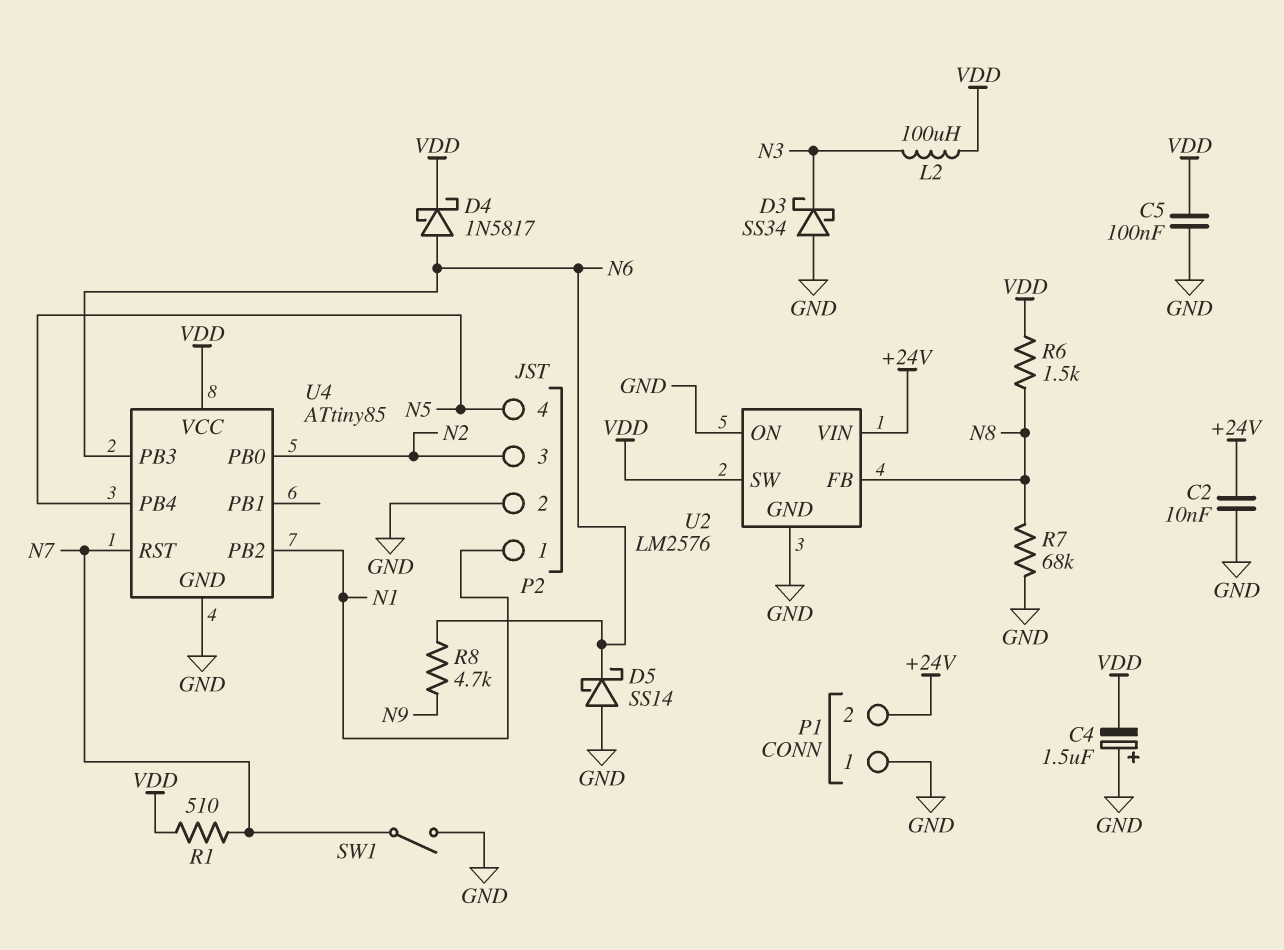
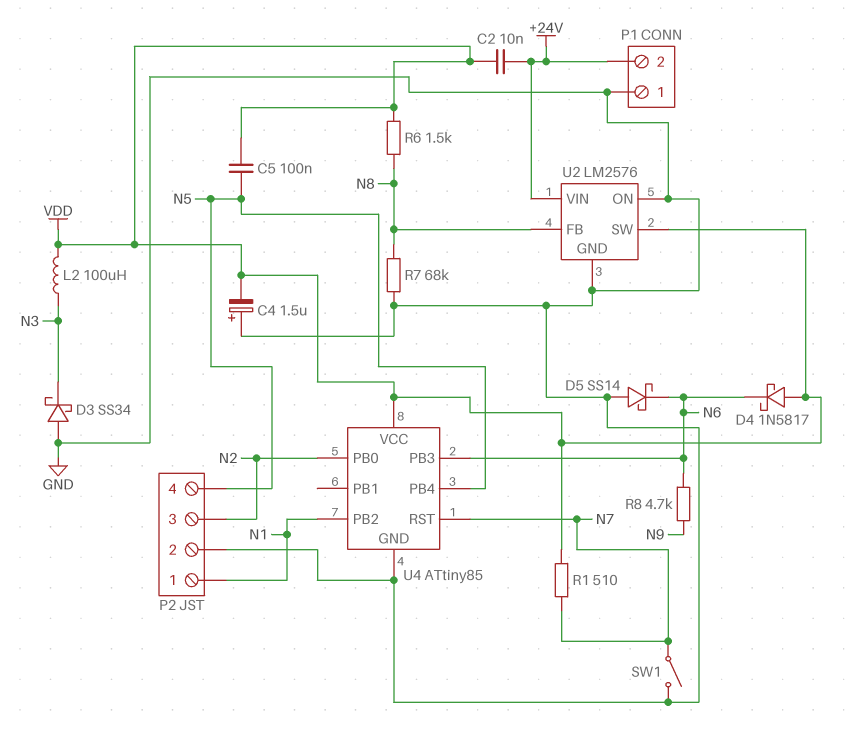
C2: 10nF (+24V, GND) -> 10nF (+24V, VDD)
C5: 100nF (GND, VDD) -> 100nF (N5, VDD)
D4: schottky 1N5817 (A N6, K VDD) -> schottky 1N5817 (A VDD, K N6)

